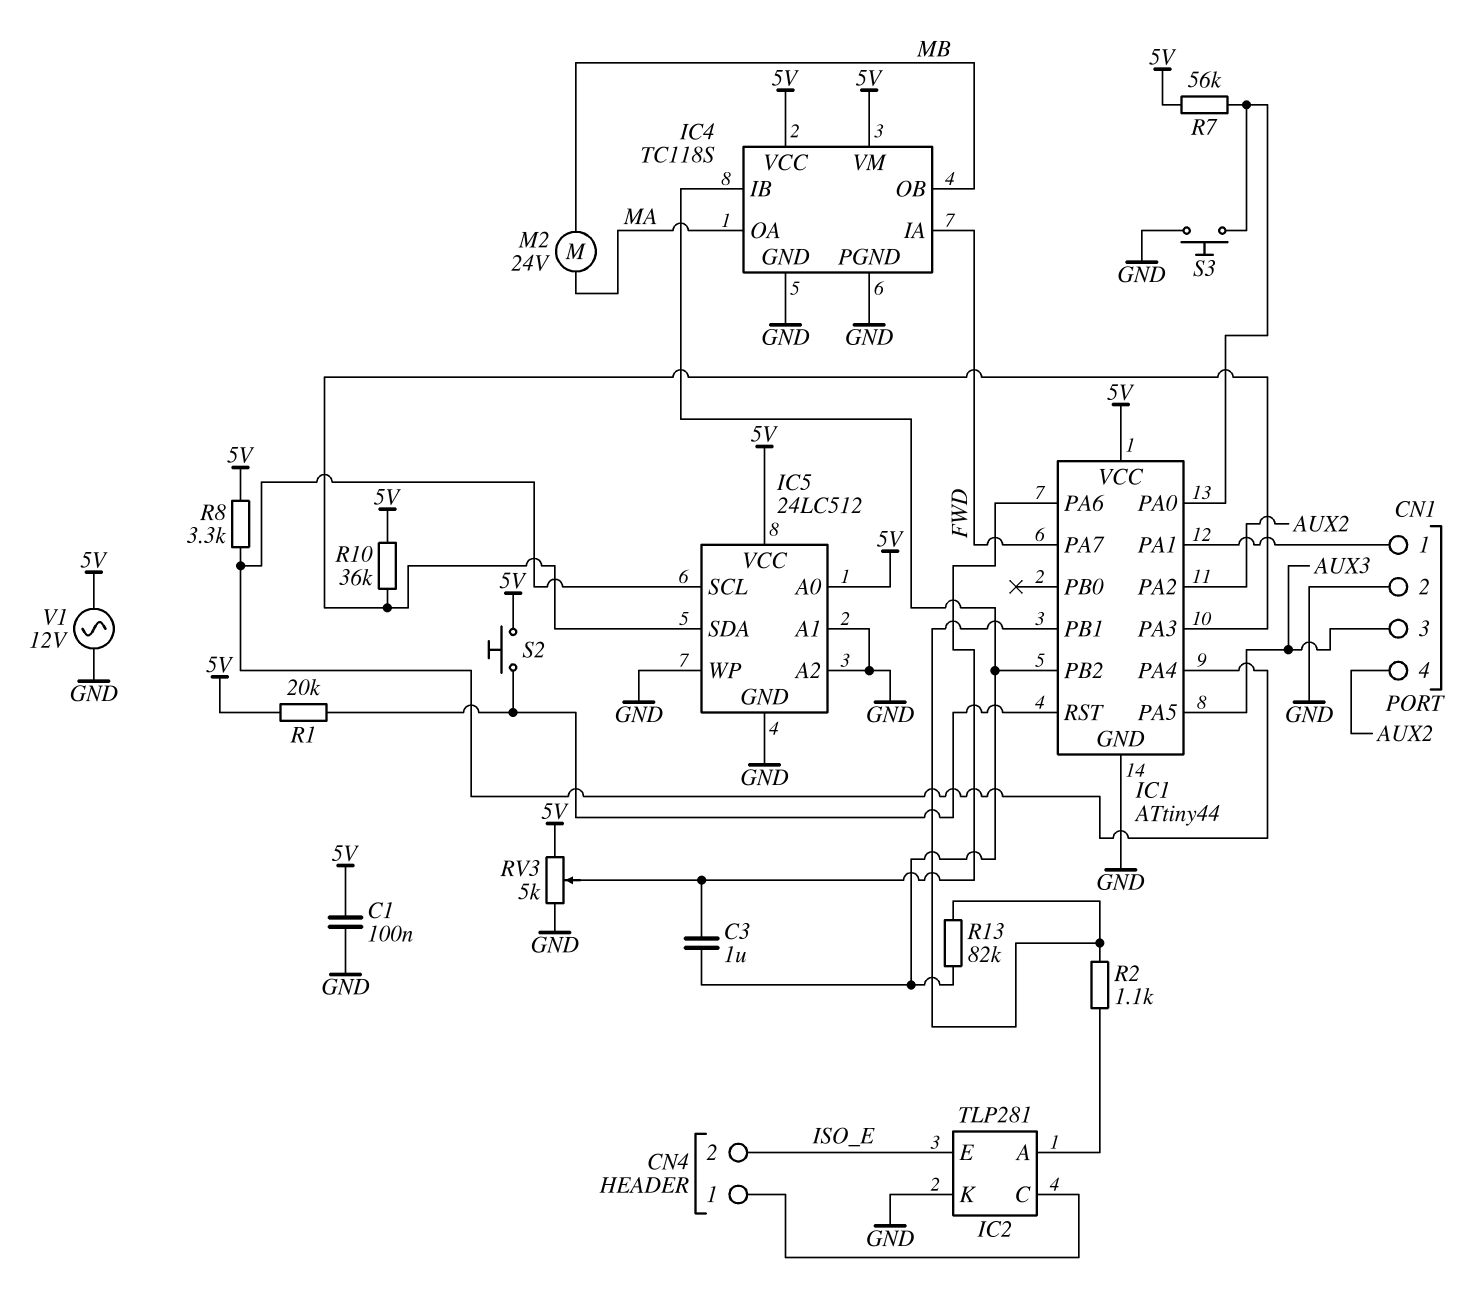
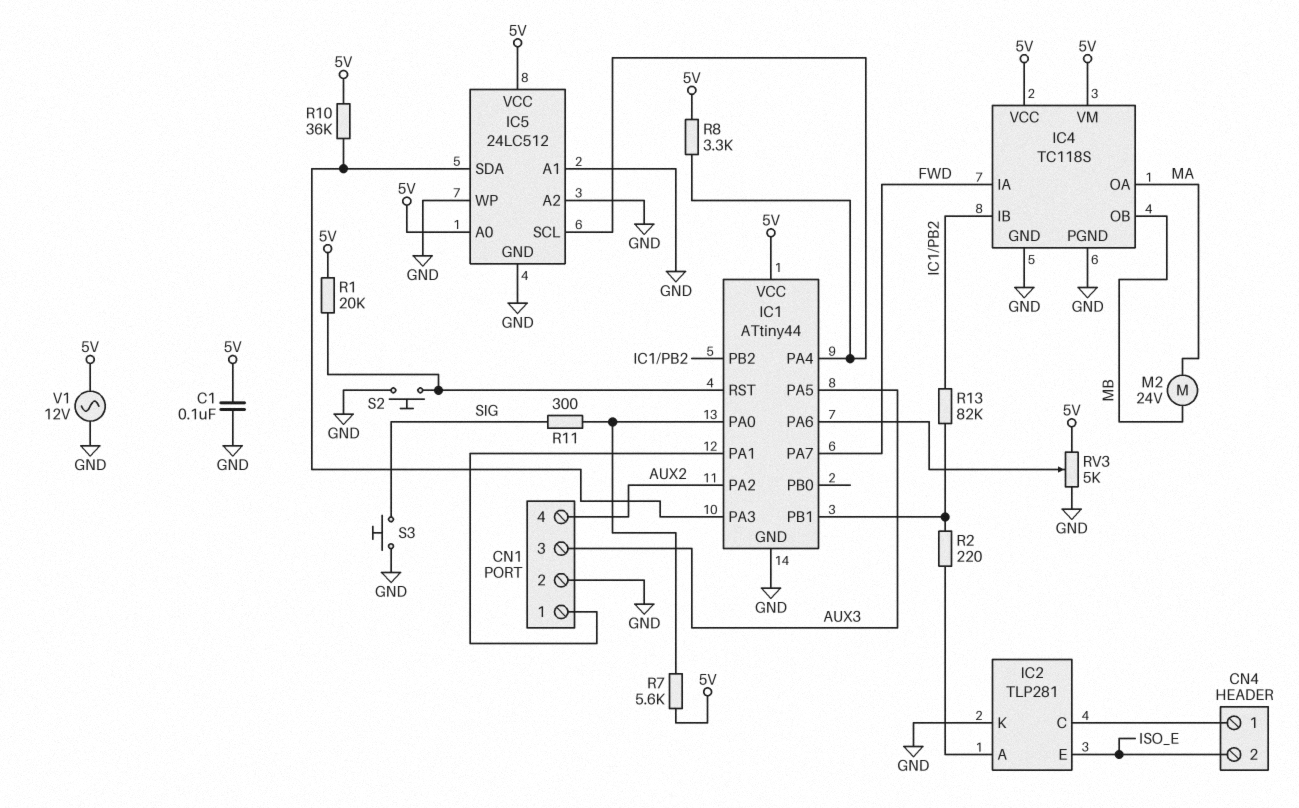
C3: 1uF (IC1/PA6, IC1/PB2) -> none
R2: 1.1k (IC1/PB1, IC2/A) -> 220 (IC1/PB1, IC2/A)
R7: 56k (5V, IC1/PA0) -> 5.6k (5V, IC1/PA0)
R11: none -> 300 (IC1/PA0, SIG)
S2: button (5V, IC1/RST) -> button (GND, IC1/RST)
S3: button (GND, IC1/PA0) -> button (GND, SIG)

